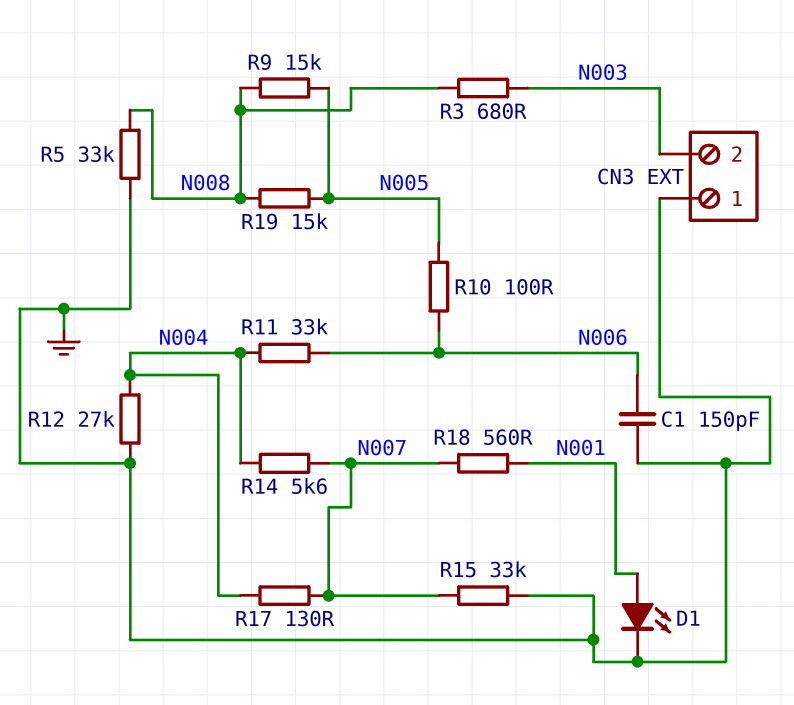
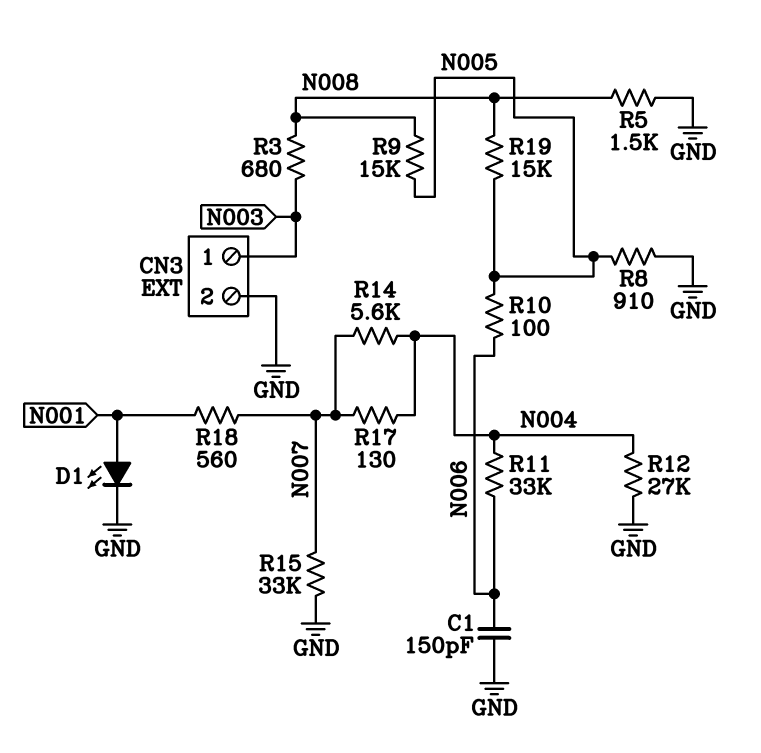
CN3 pin 1: GND -> N003
CN3 pin 2: N003 -> GND
R5: 33k (GND, N008) -> 1.5k (GND, N008)
R8: none -> 910 (GND, N005)

